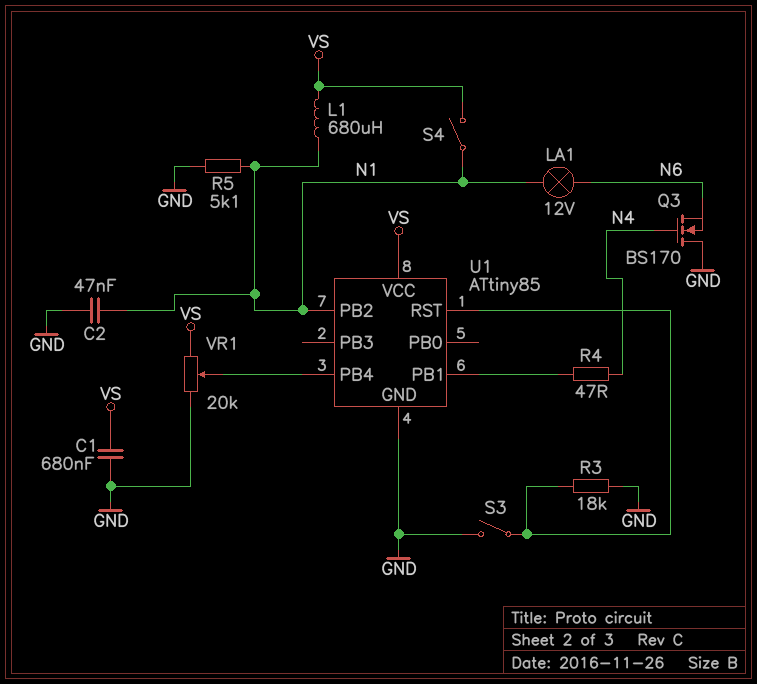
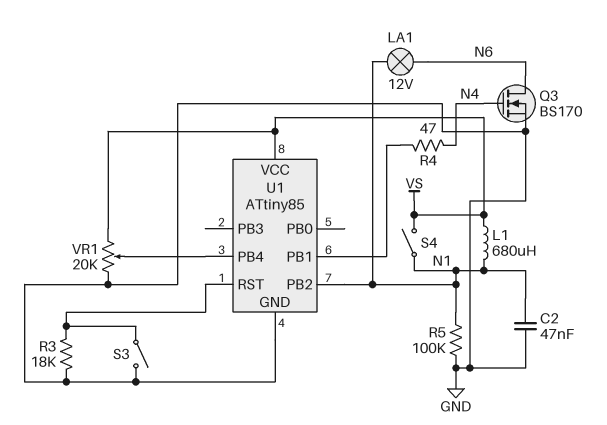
C1: 680nF (GND, VS) -> none
Q3: NMOS BS170 (G N4, D GND, S N6) -> NMOS BS170 (G N4, D N6, S GND)
R5: 5.1k (GND, N1) -> 100k (GND, N1)

